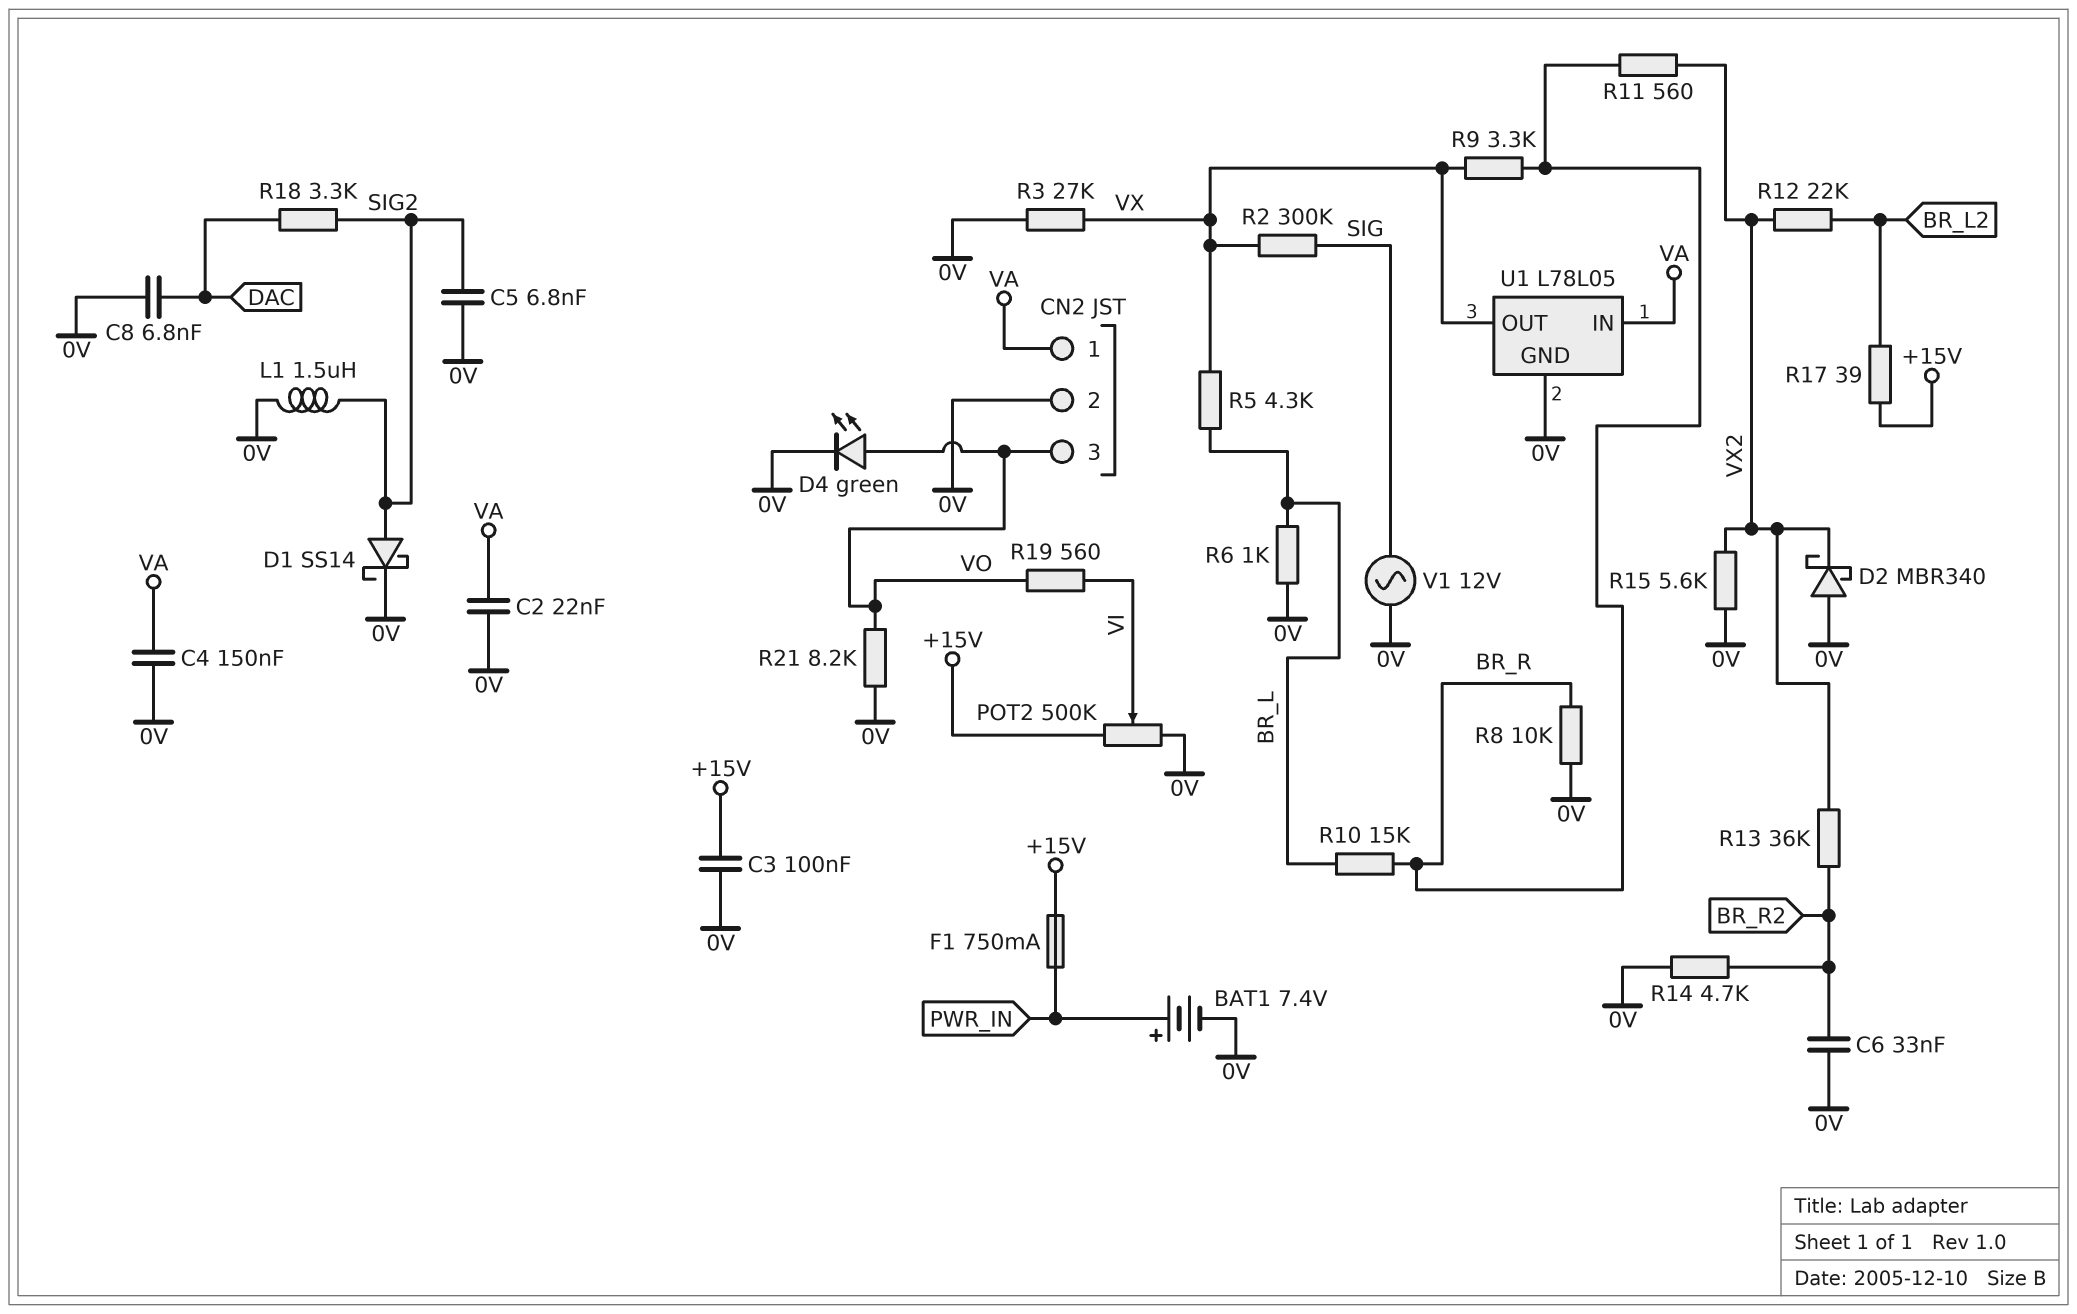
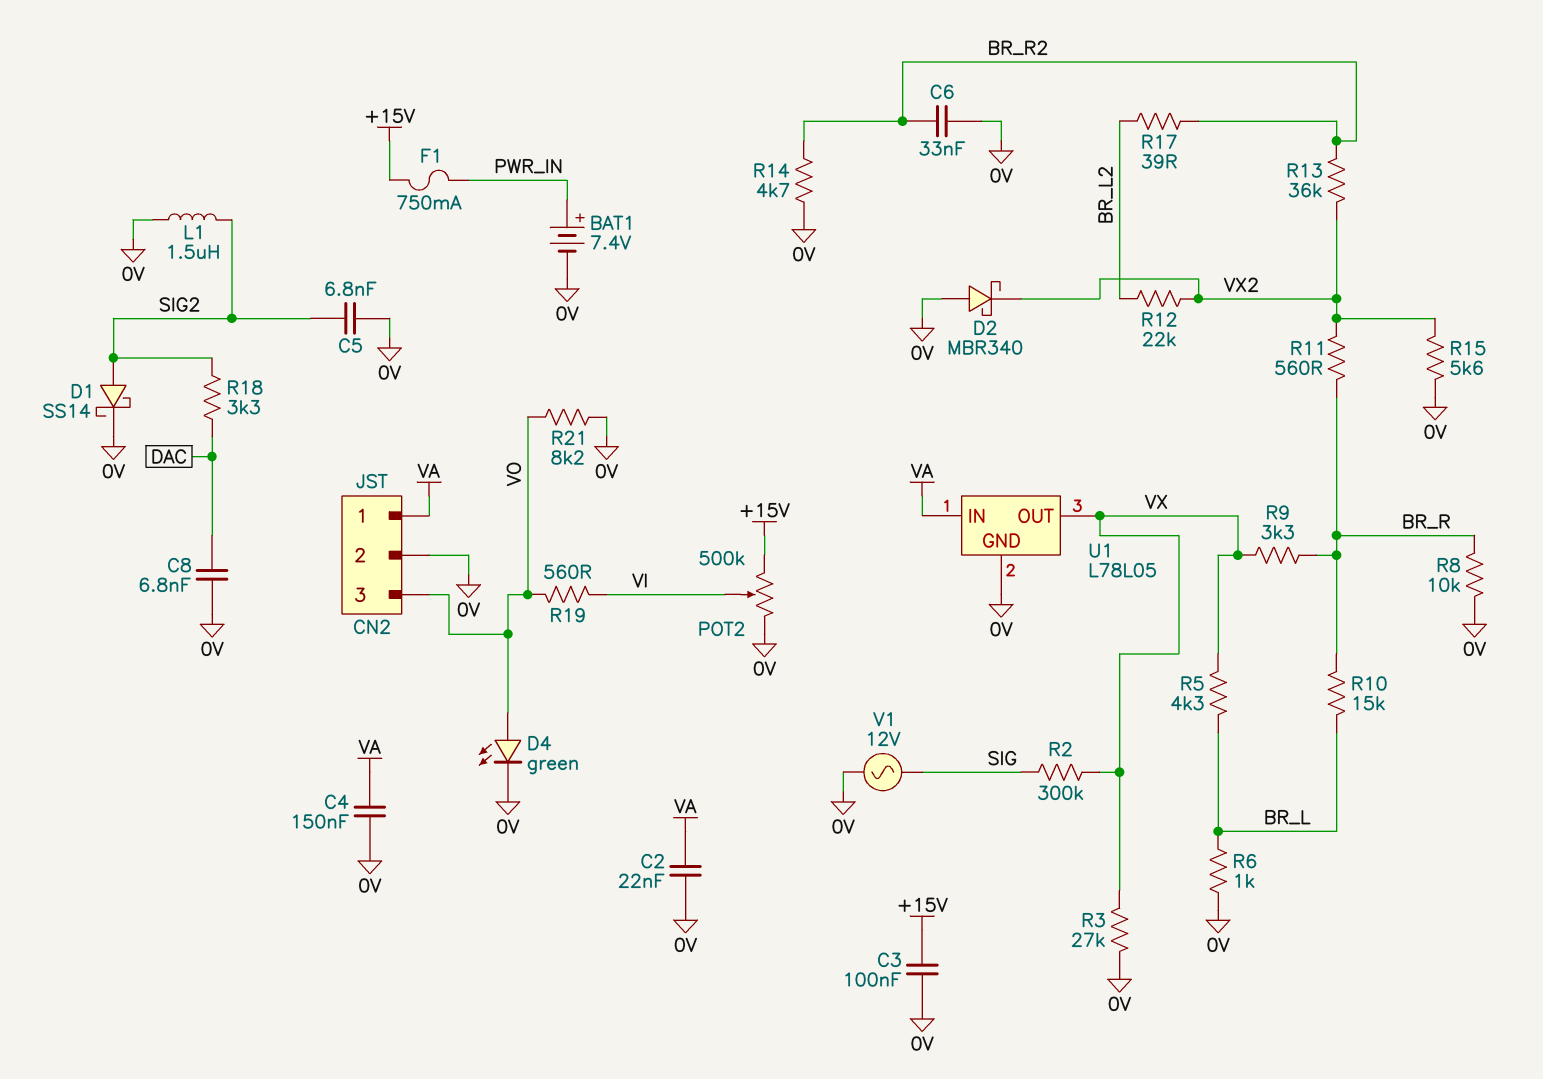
R17: 39 (+15V, BR_L2) -> 39 (BR_L2, BR_R2)

